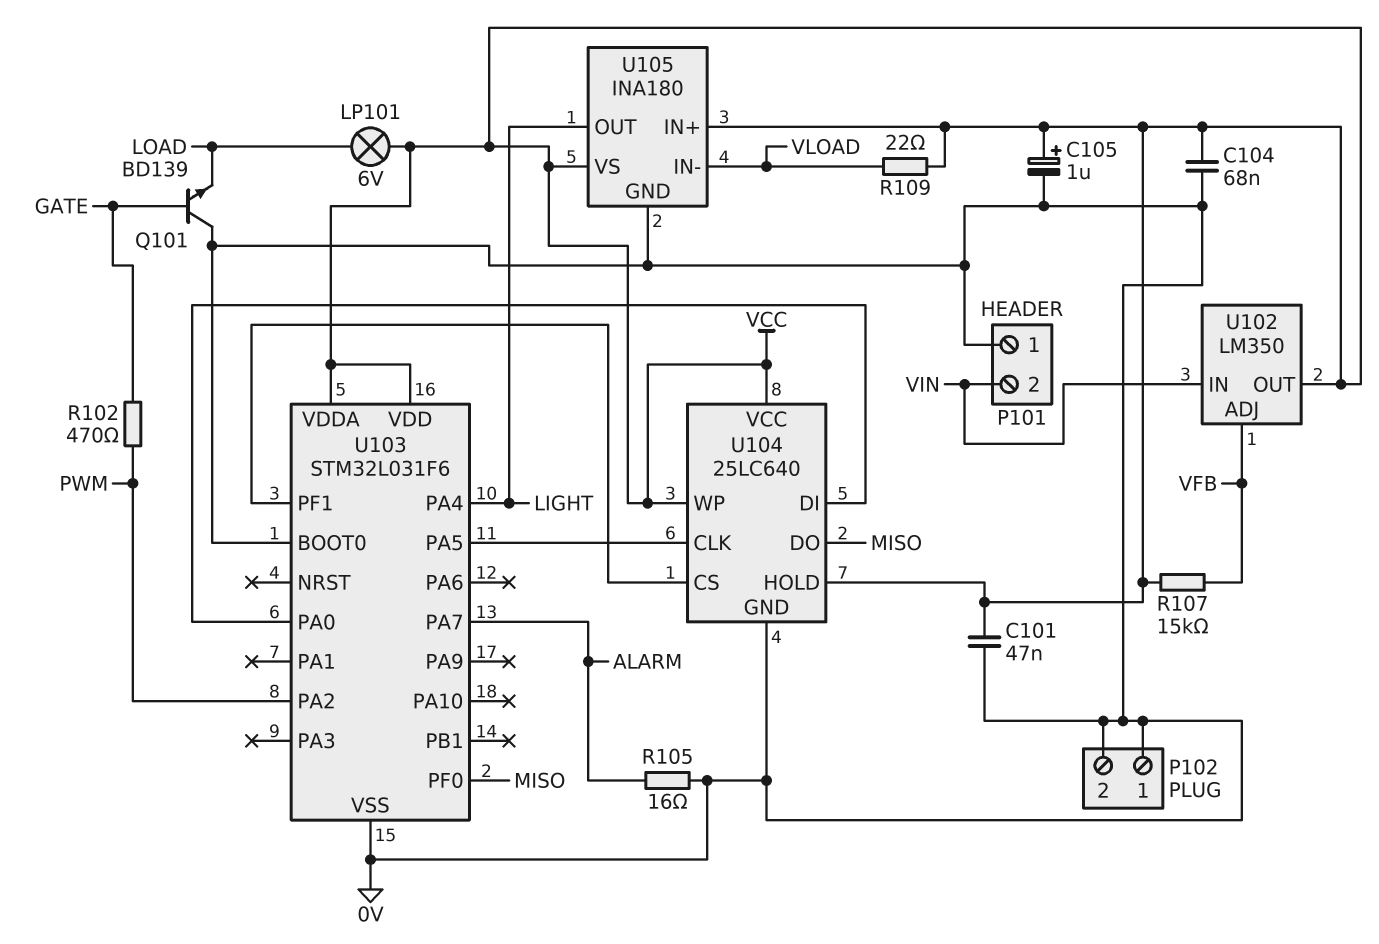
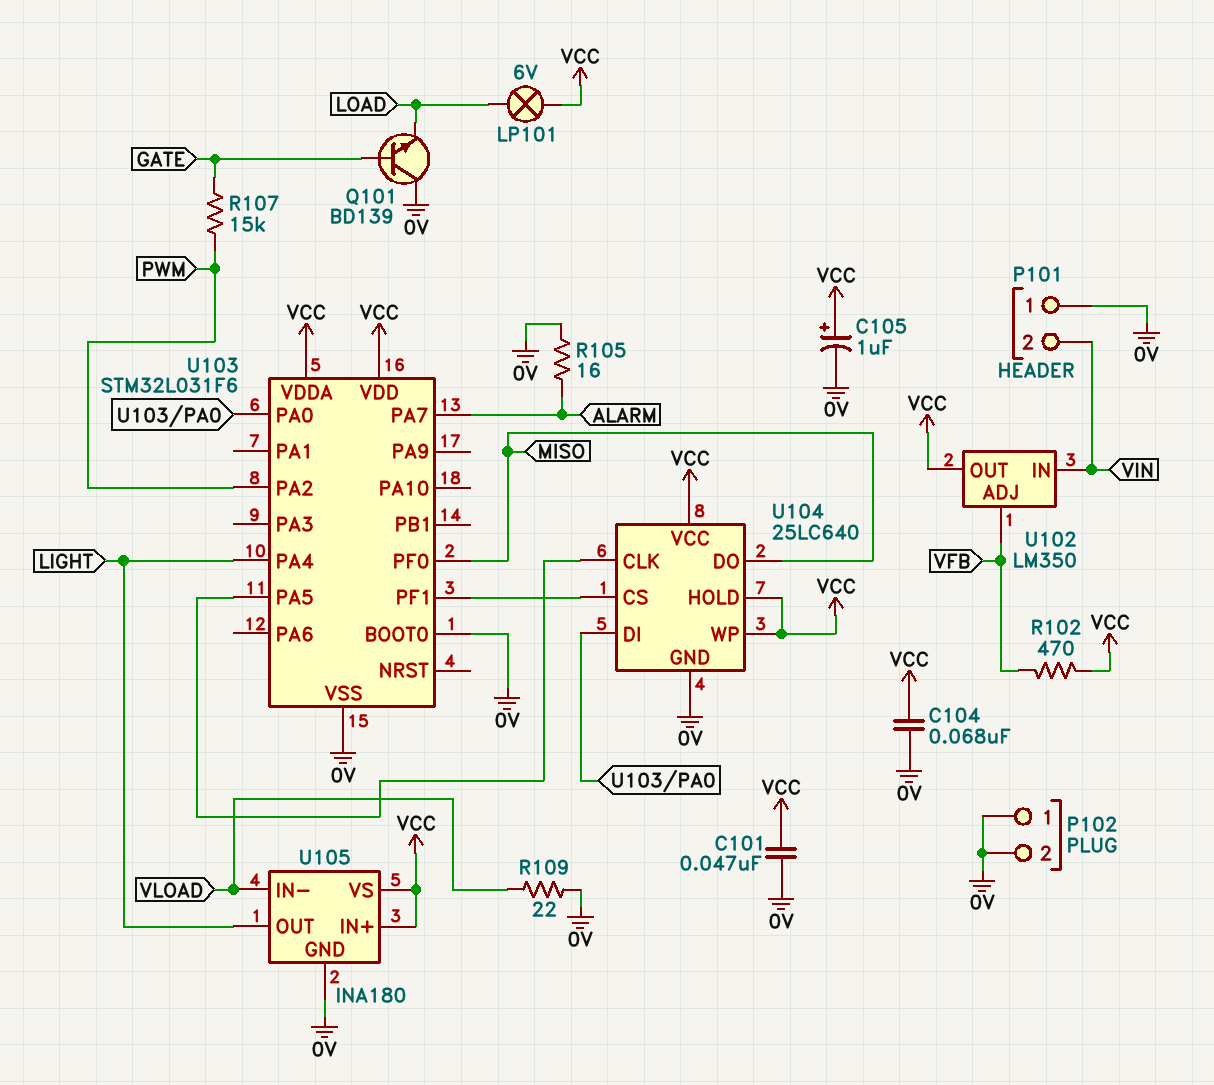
R102: 470 (GATE, PWM) -> 470 (VCC, VFB)
R107: 15k (VCC, VFB) -> 15k (GATE, PWM)
R109: 22 (VCC, VLOAD) -> 22 (0V, VLOAD)

